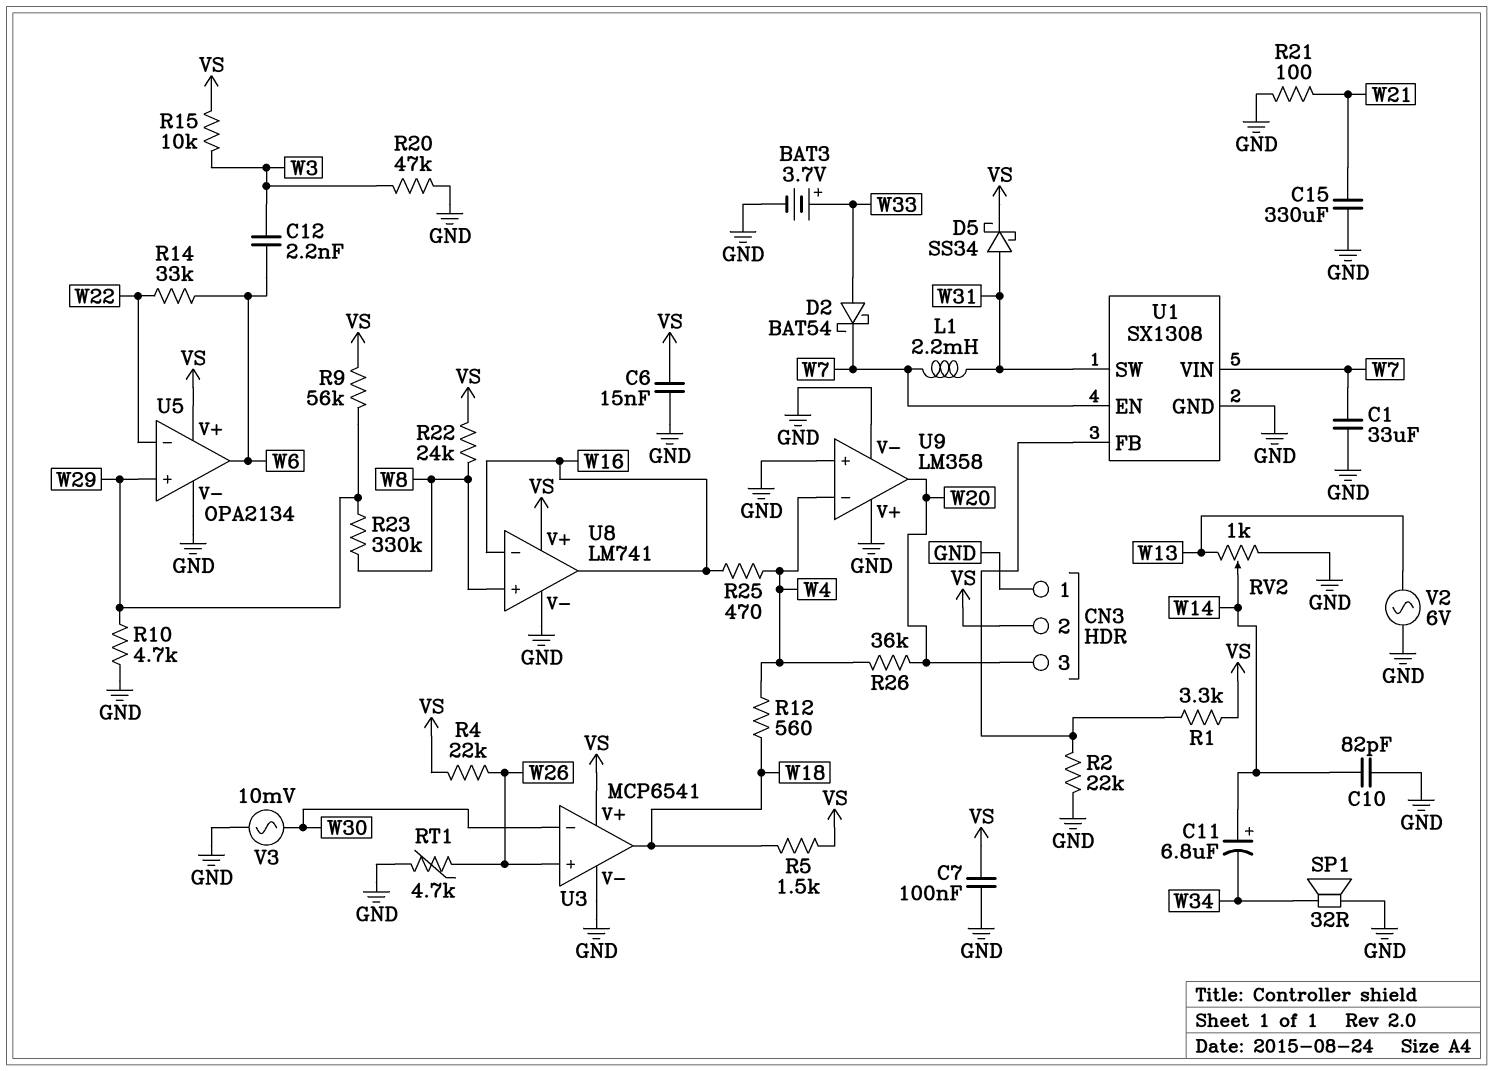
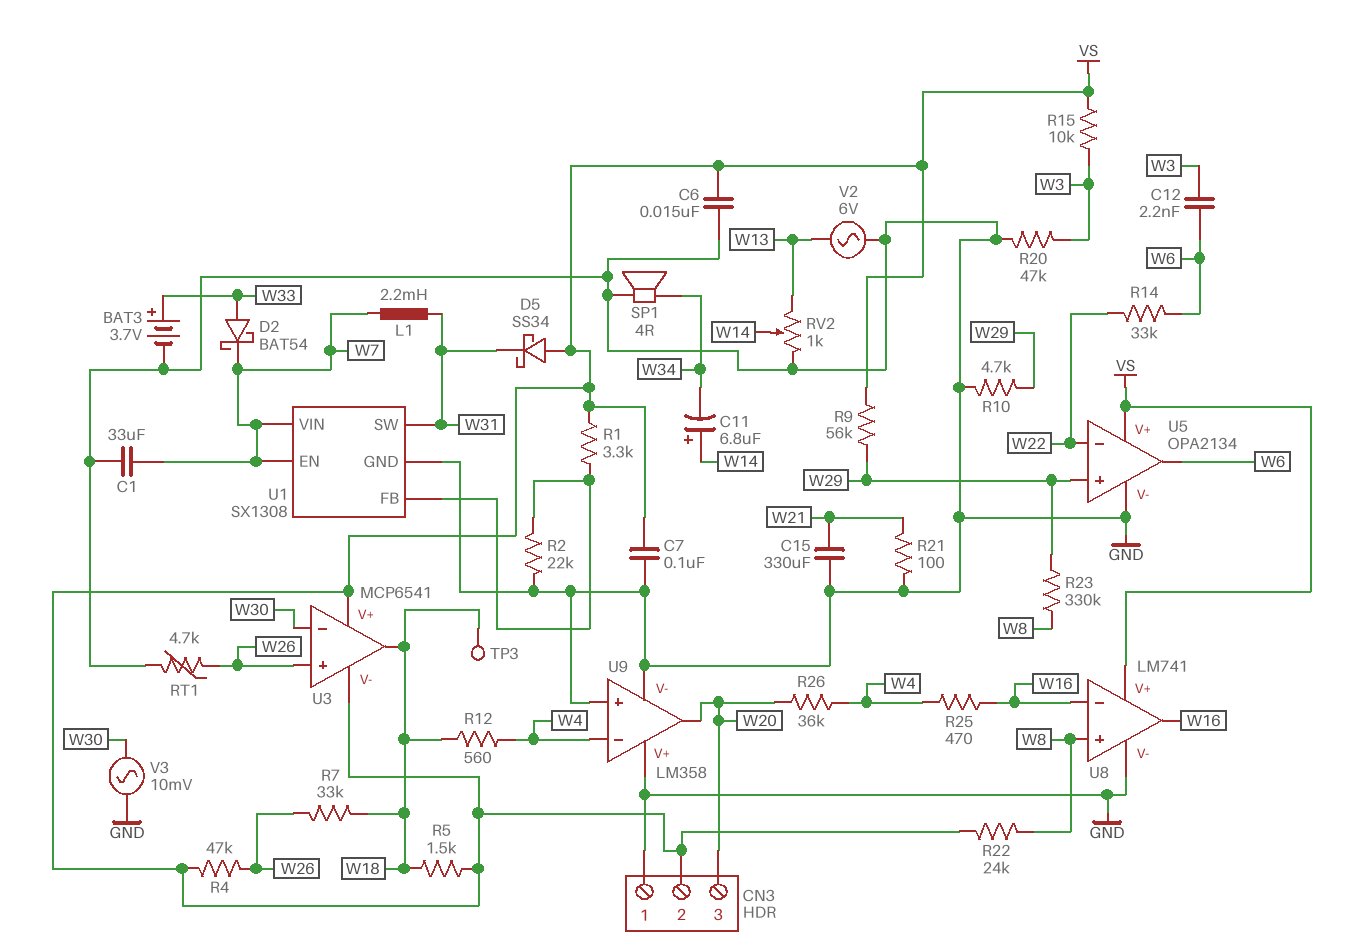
C10: 82pF (GND, W14) -> none
D5: schottky SS34 (A W31, K VS) -> schottky SS34 (A VS, K W31)
R4: 22k (VS, W26) -> 47k (VS, W26)
R7: none -> 33k (W18, W26)
SP1: speaker 32R (GND, W34) -> speaker 4R (GND, W34)
TP3: none -> test point (W18)
U3 pin V-: GND -> VS

